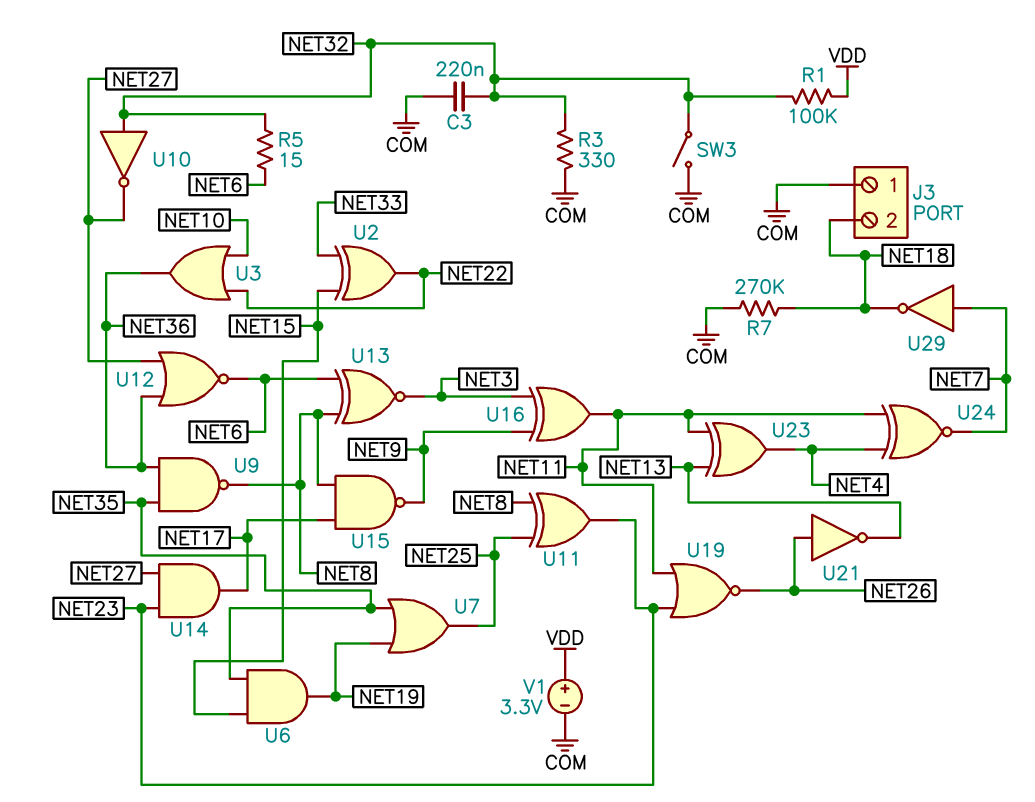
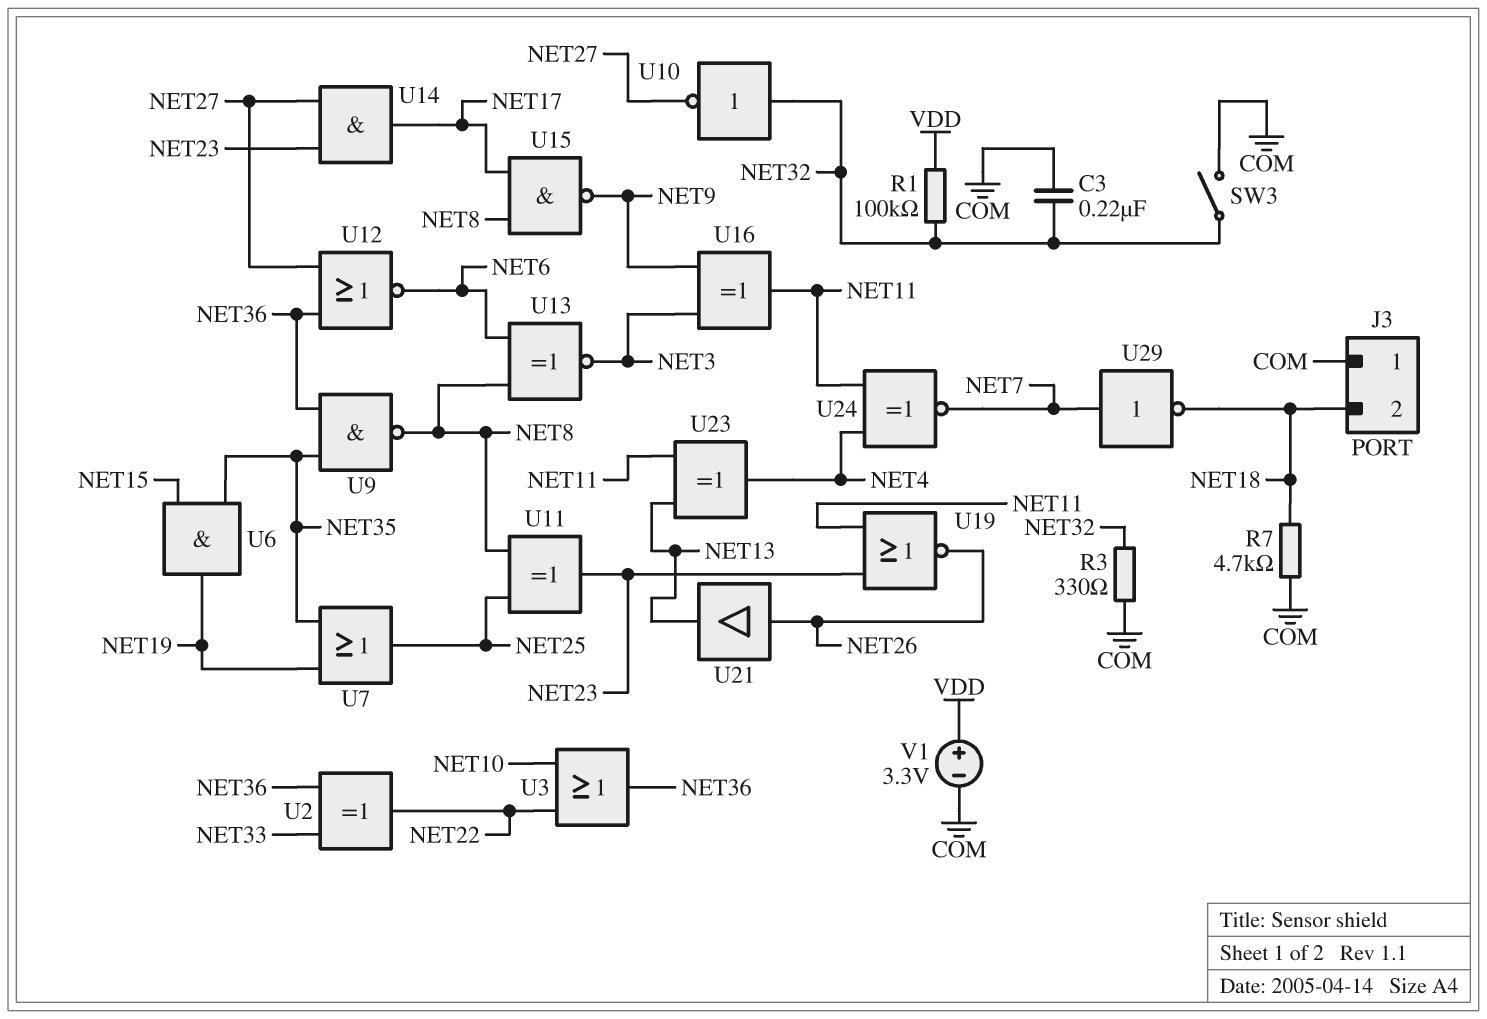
R5: 15 (NET6, NET32) -> none
R7: 270k (COM, NET18) -> 4.7k (COM, NET18)
U2: XOR (in NET15, in NET33, out NET22) -> XOR (in NET33, in NET36, out NET22)
U21: NOT (in NET26, out NET13) -> buffer (in NET26, out NET13)

